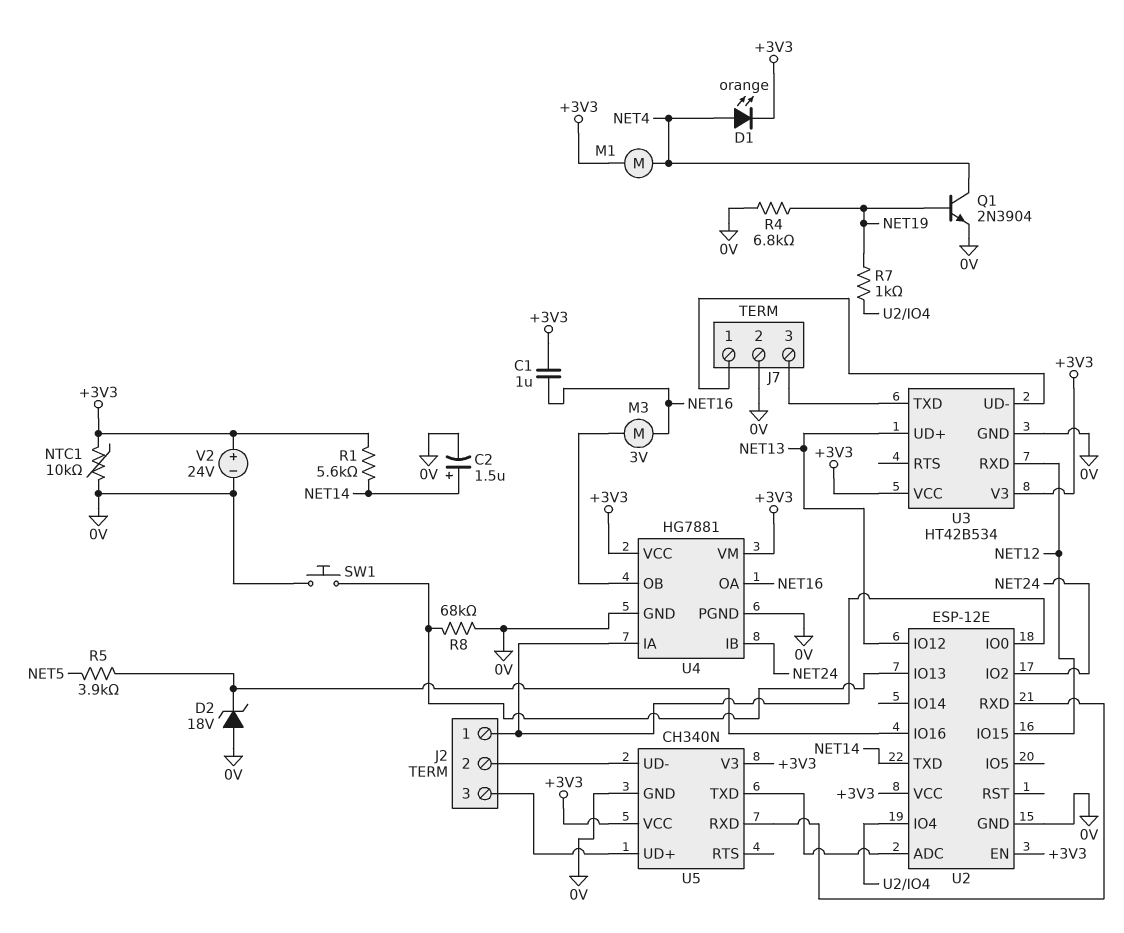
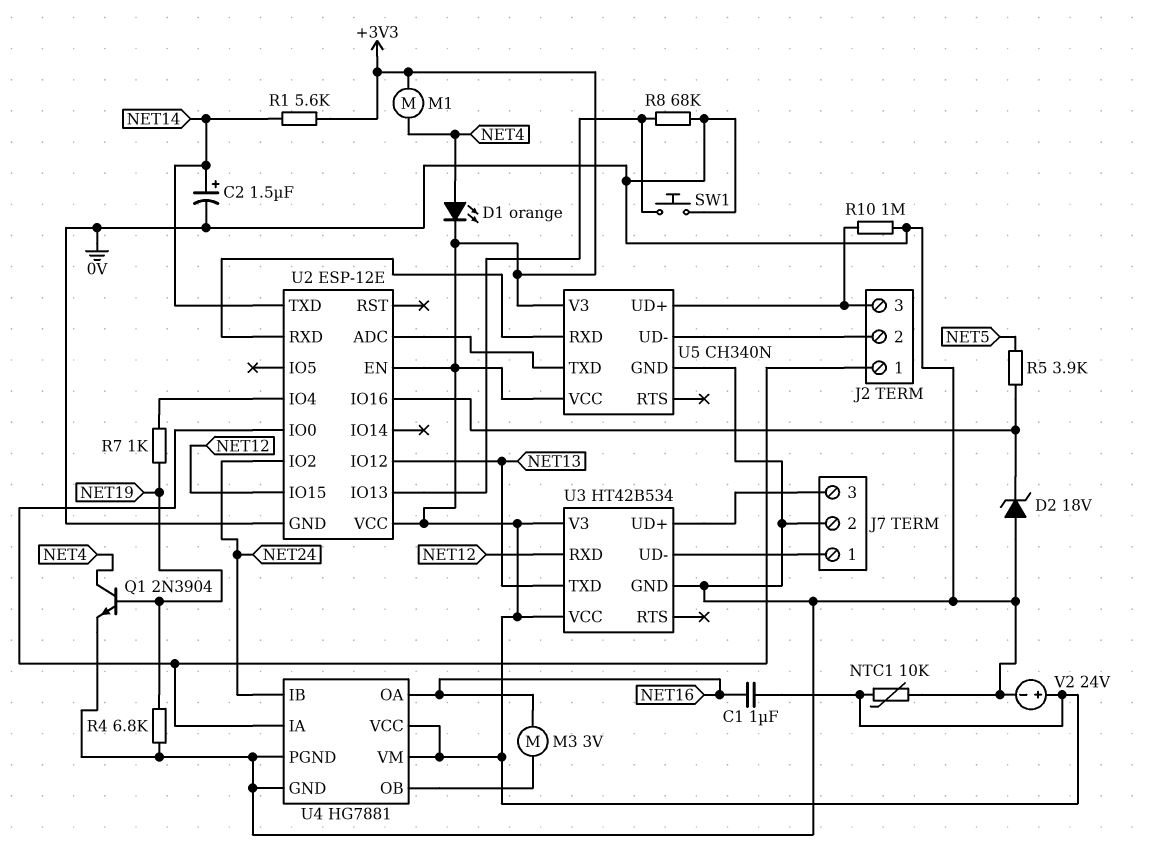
R10: none -> 1M (0V, J2/3)
U3 pin TXD: J7/3 -> NET13
U3 pin UD+: NET13 -> J7/3

